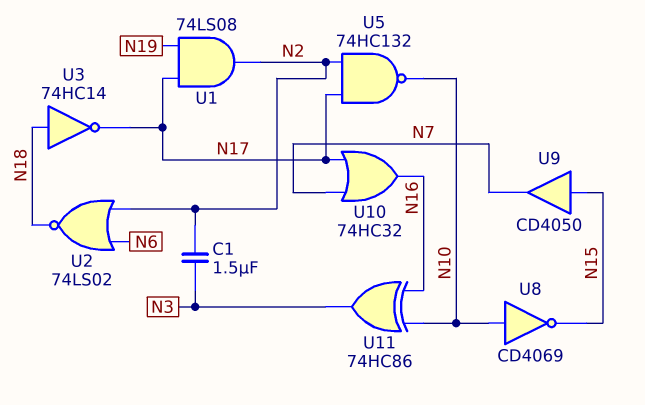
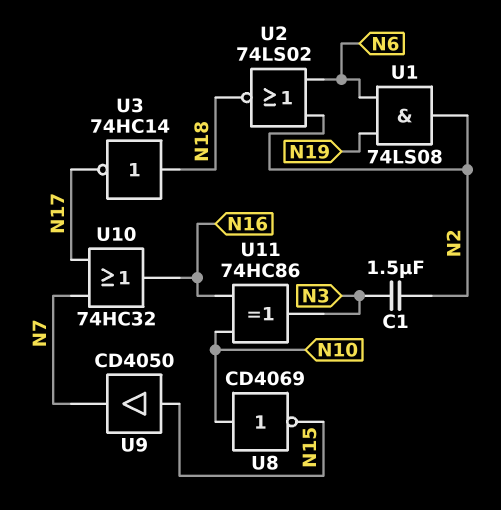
U1: AND 74LS08 (in N17, in N19, out N2) -> AND 74LS08 (in N6, in N19, out N2)
U5: NAND 74HC132 (in N2, in N17, out N10) -> none

